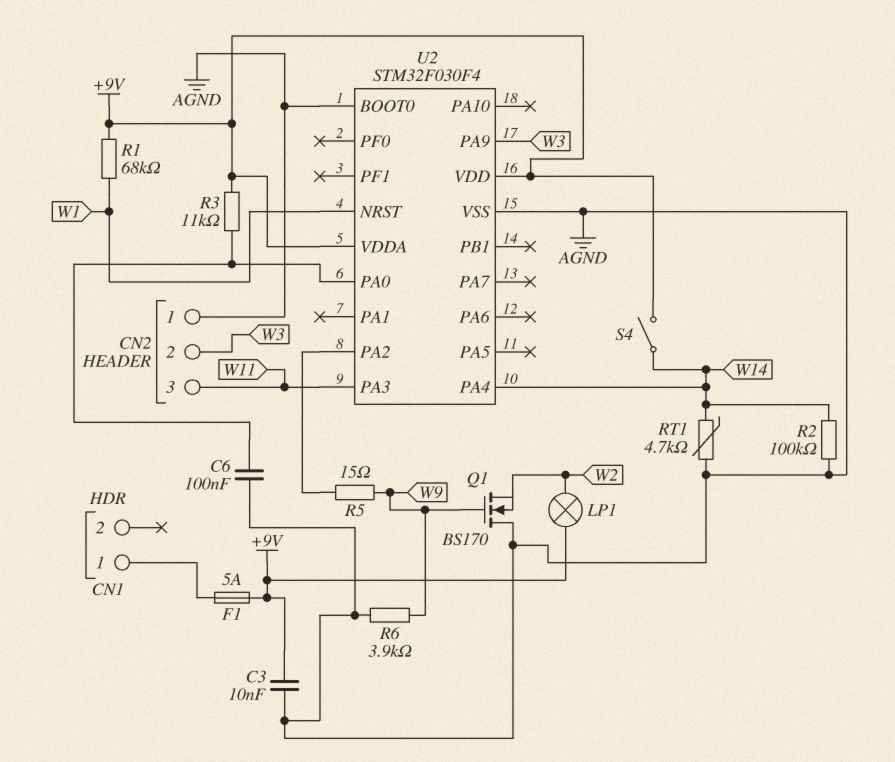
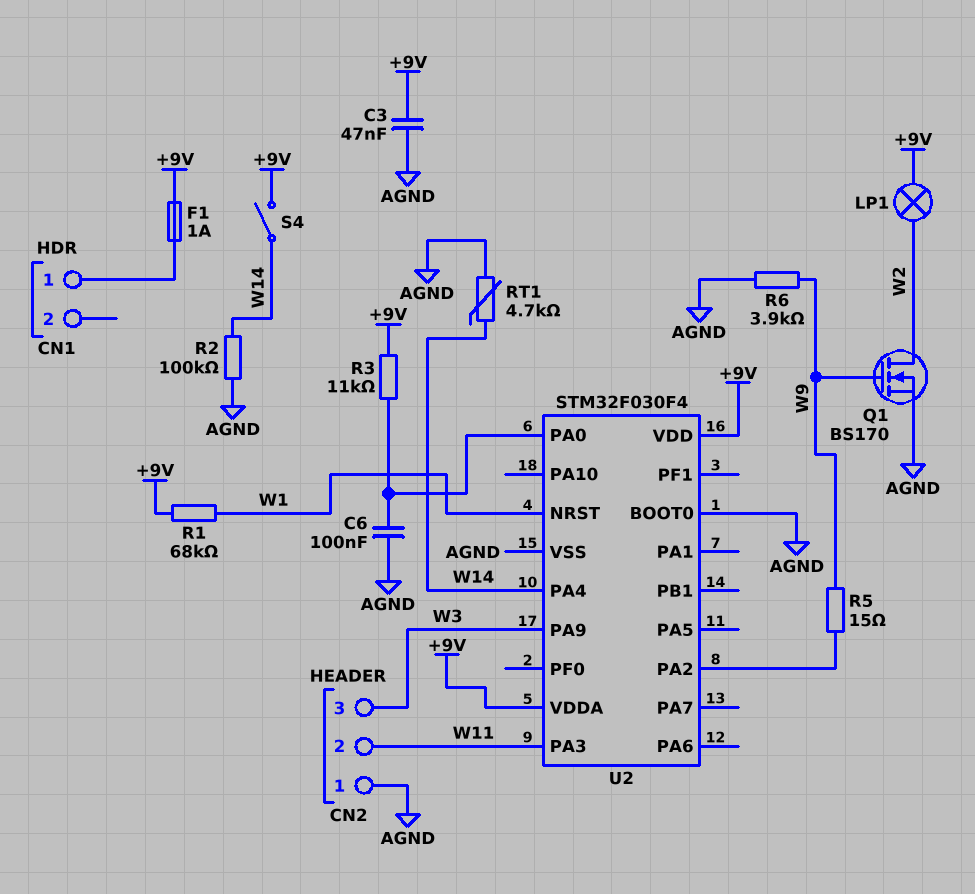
C3: 10nF (+9V, AGND) -> 47nF (+9V, AGND)
CN2 pin 2: W3 -> W11
CN2 pin 3: W11 -> W3
F1: 5A (+9V, CN1/1) -> 1A (+9V, CN1/1)
Q1: NMOS BS170 (G W9, D AGND, S W2) -> NMOS BS170 (G W9, D W2, S AGND)

